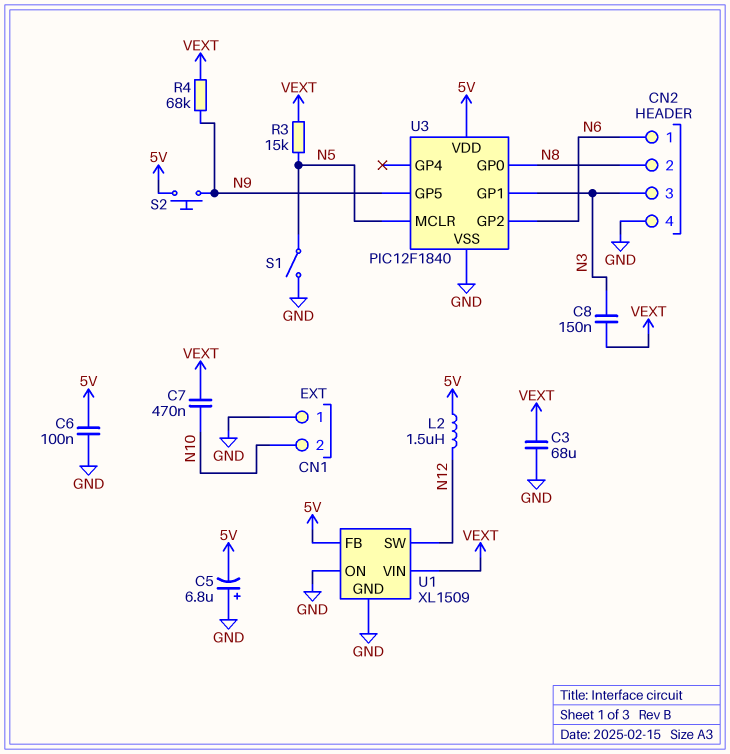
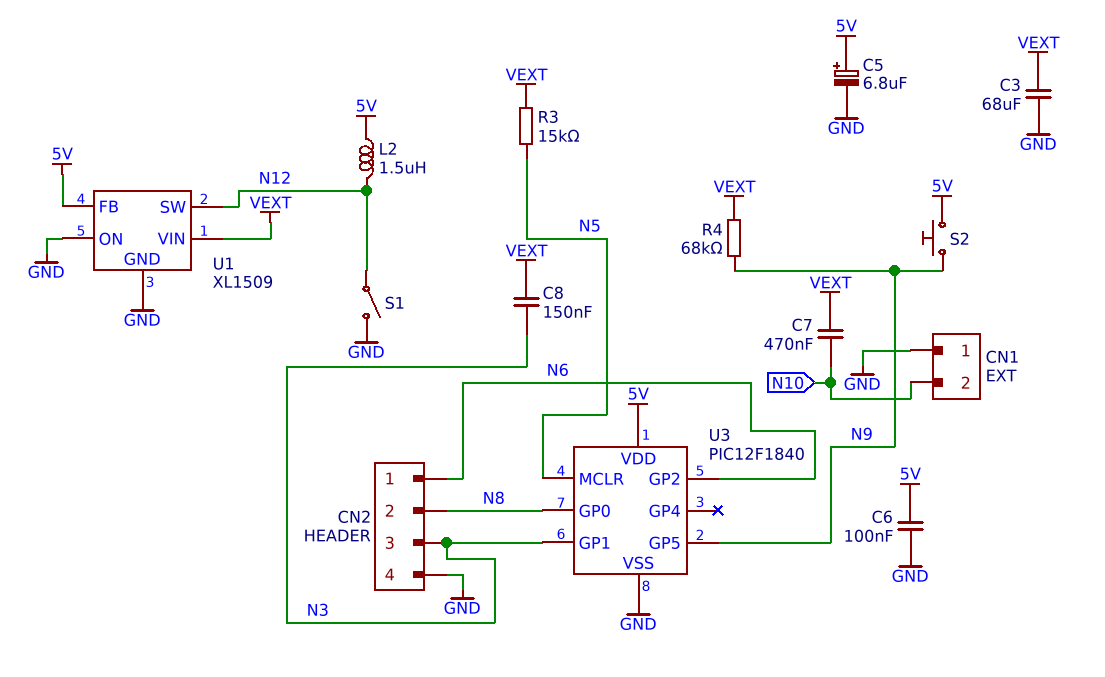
C5: 6.8uF (plus GND, minus 5V) -> 6.8uF (plus 5V, minus GND)
S1: switch (GND, N5) -> switch (GND, N12)

